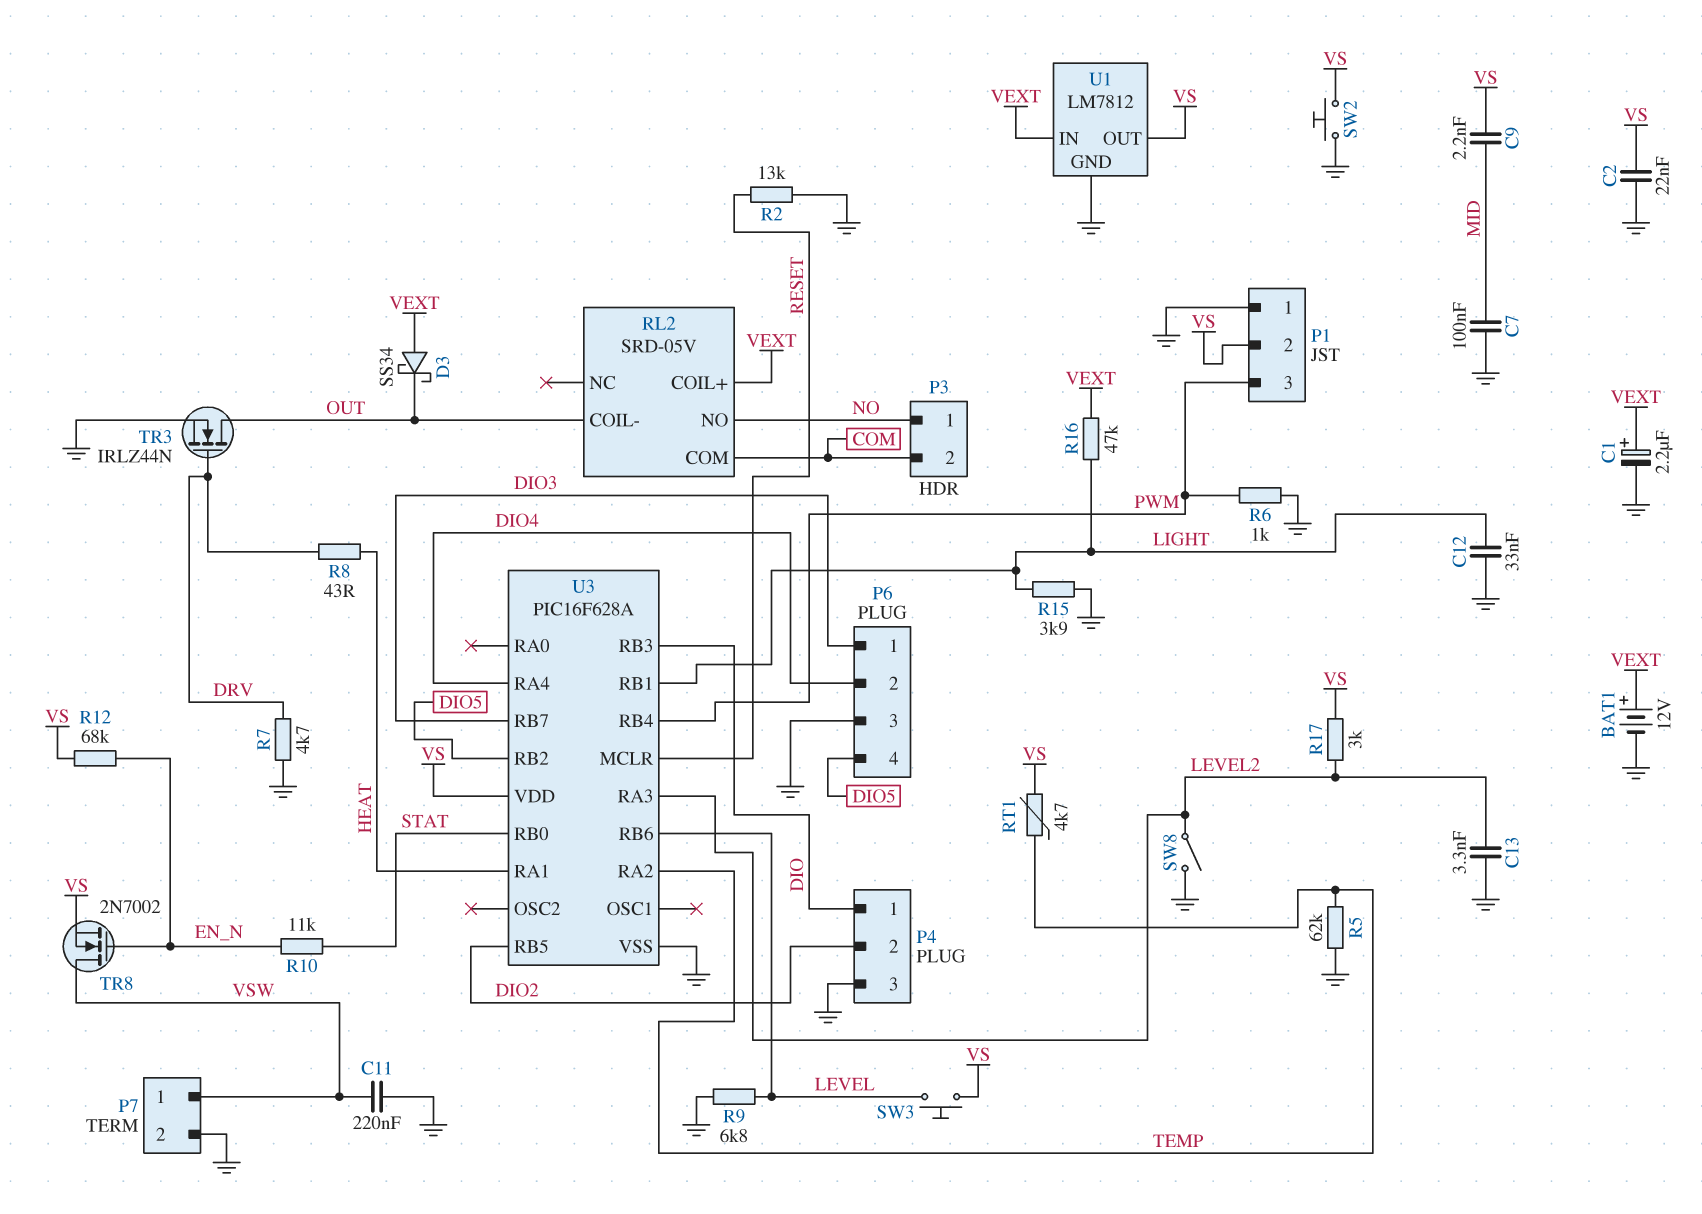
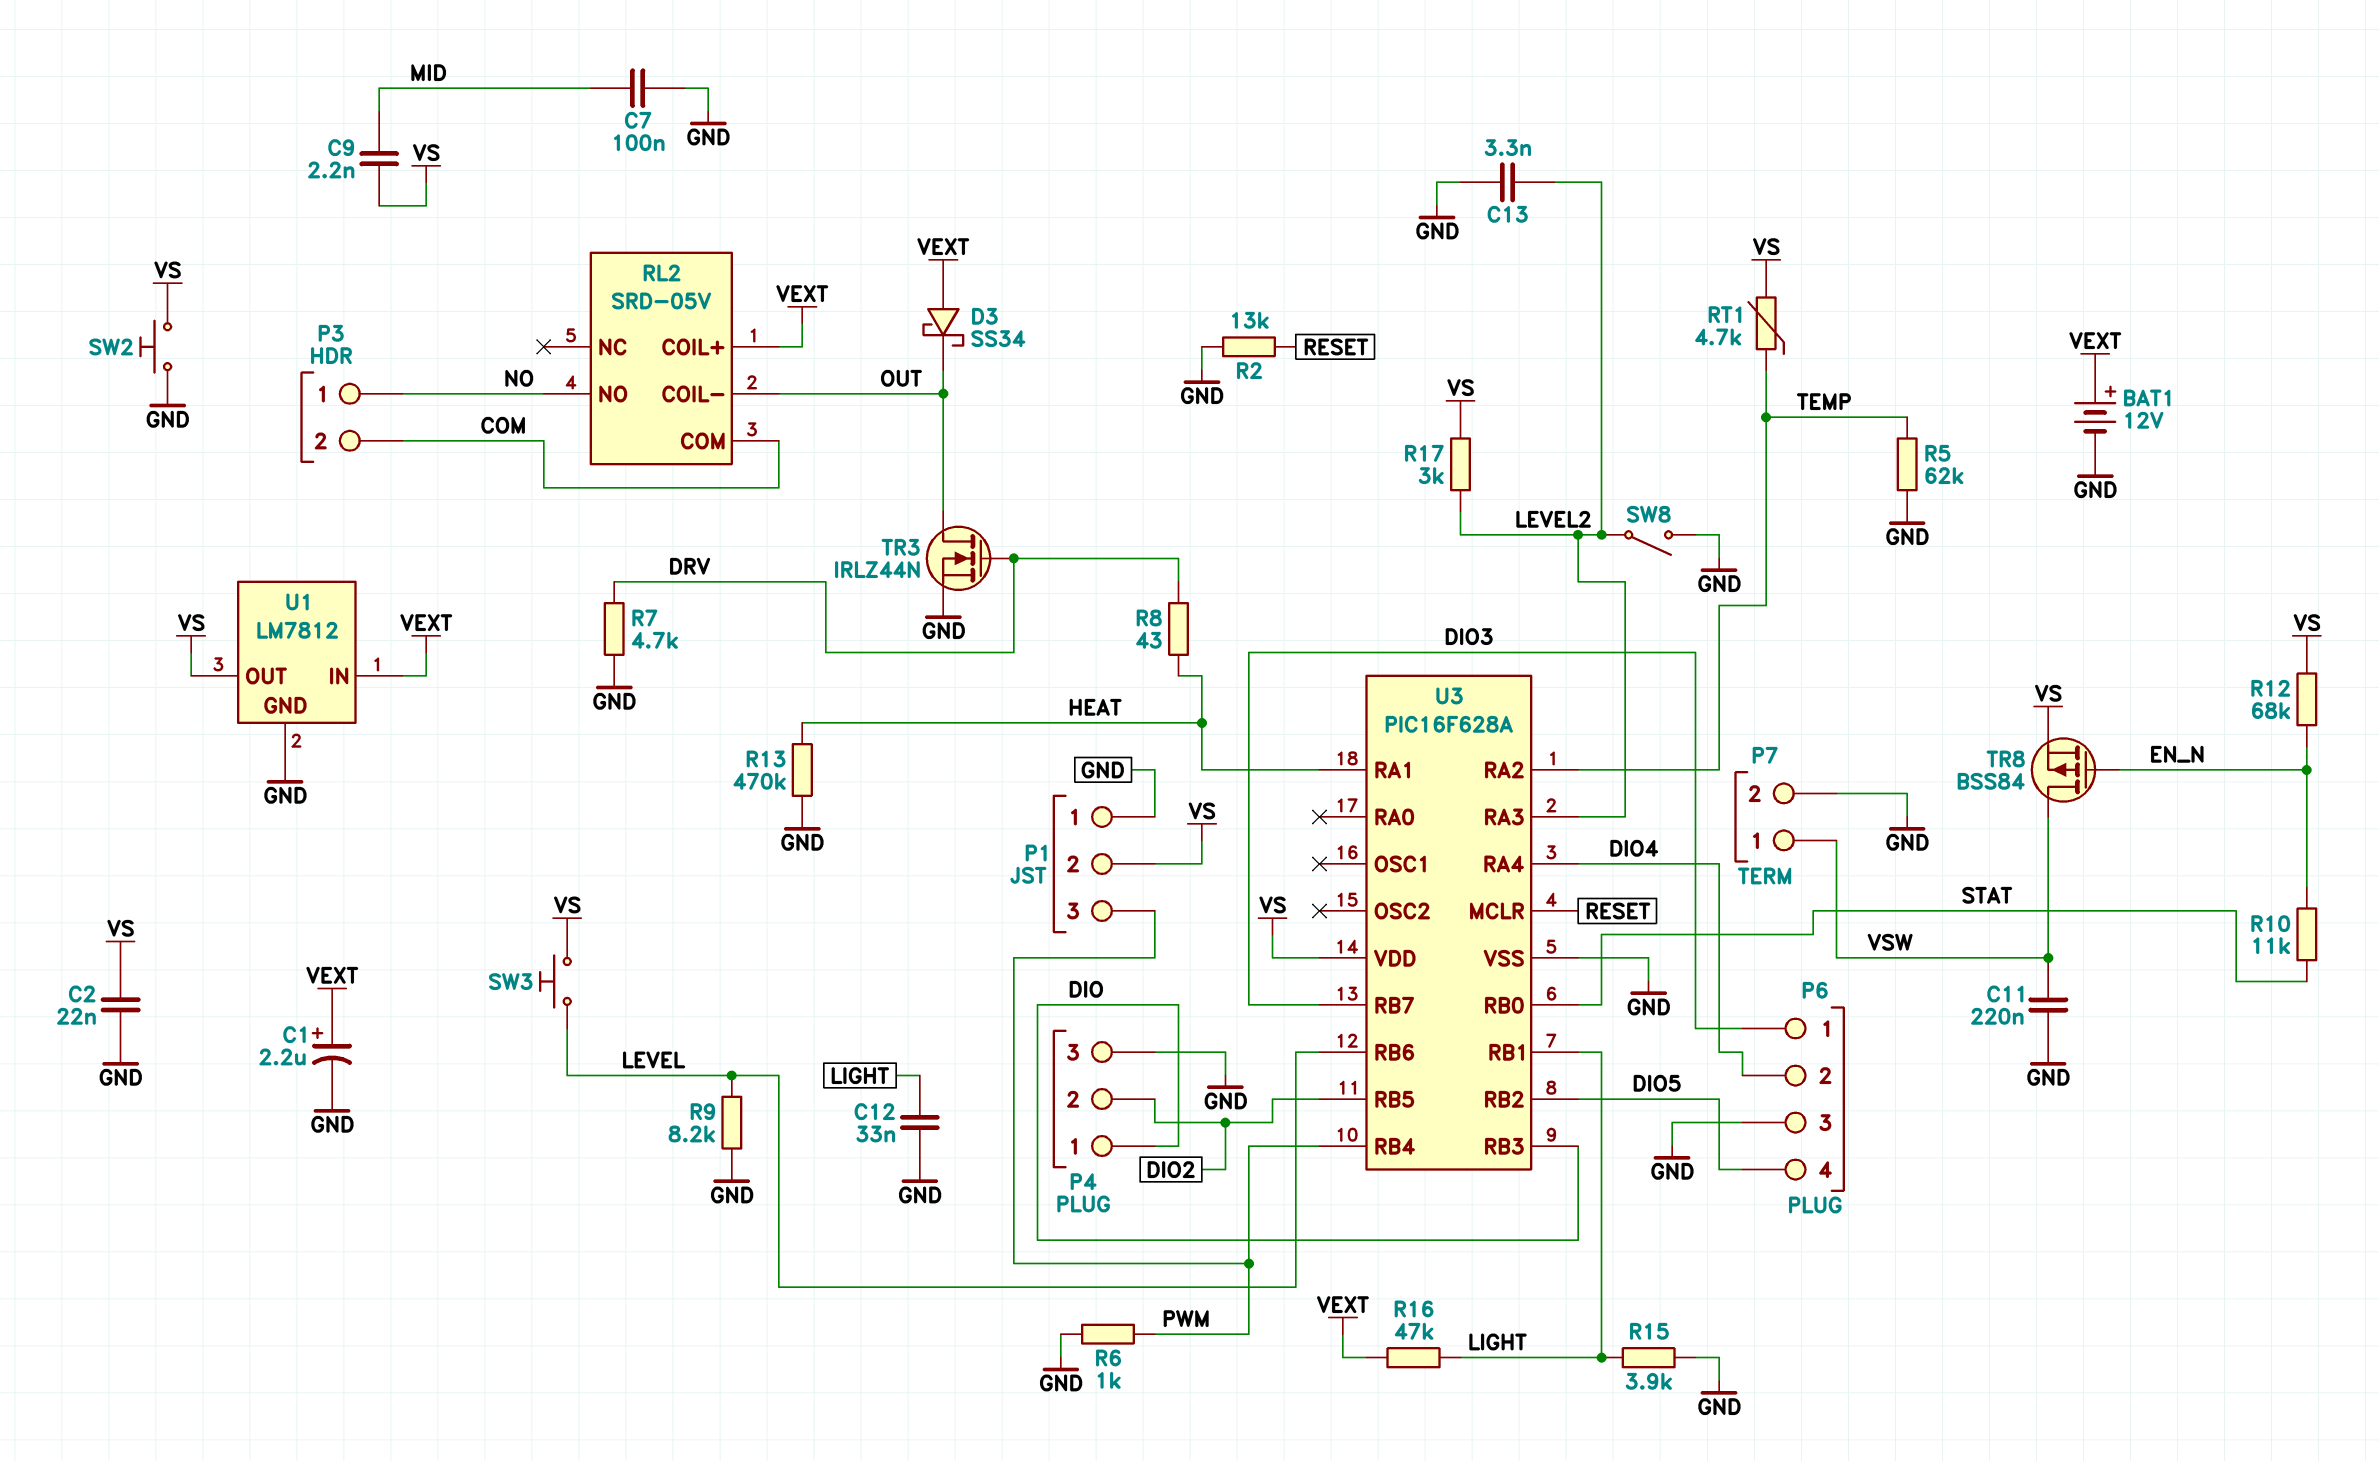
R9: 6.8k (GND, LEVEL) -> 8.2k (GND, LEVEL)
R13: none -> 470k (GND, HEAT)
TR8: NMOS 2N7002 (G EN_N, D VSW, S VS) -> PMOS BSS84 (G EN_N, D VSW, S VS)

